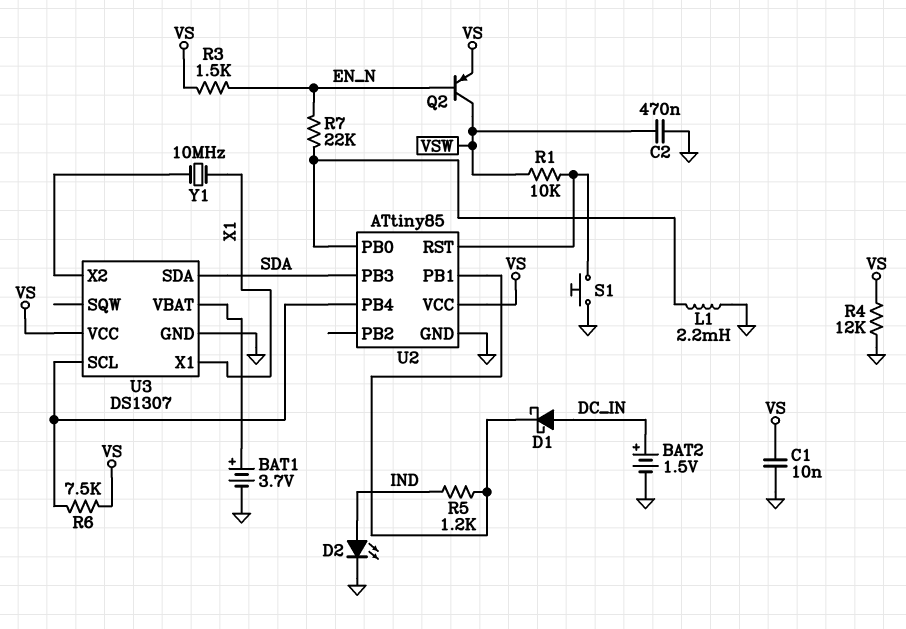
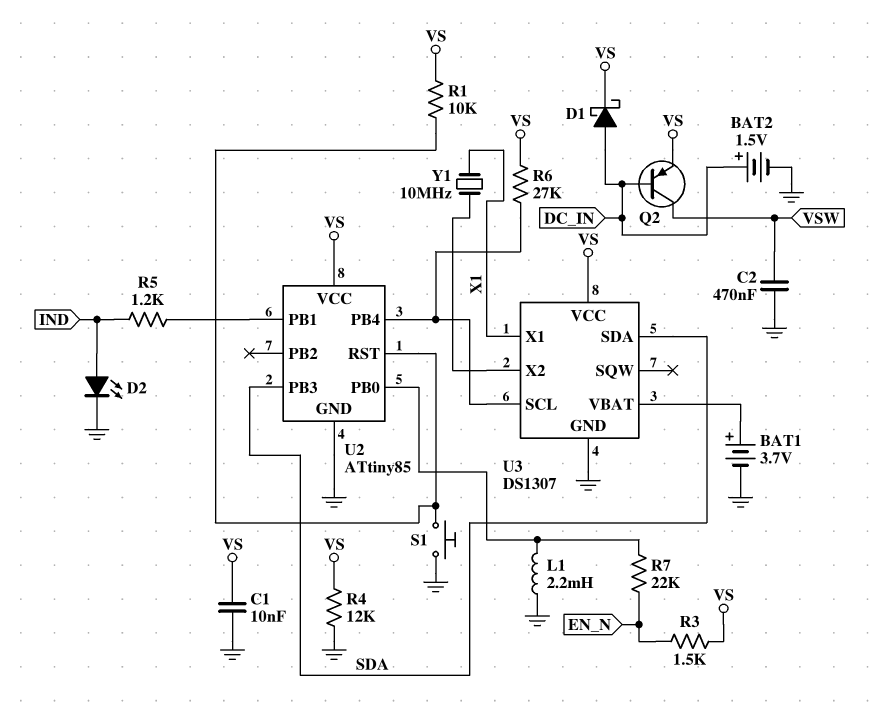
D1: schottky (A DC_IN, K U2/PB1) -> schottky (A DC_IN, K VS)
Q2: PNP (B EN_N, C VSW, E VS) -> PNP (B DC_IN, C VSW, E VS)
R1: 10k (U2/RST, VSW) -> 10k (U2/RST, VS)
R6: 7.5k (U2/PB4, VS) -> 27k (U2/PB4, VS)

